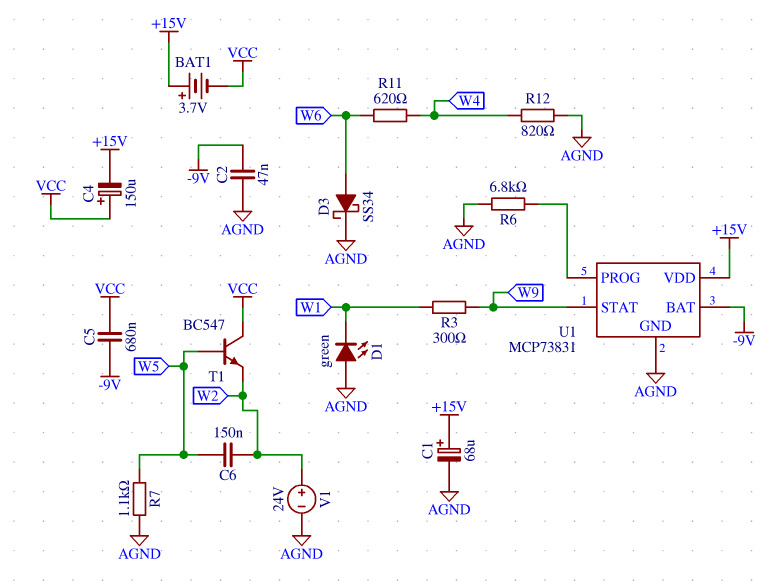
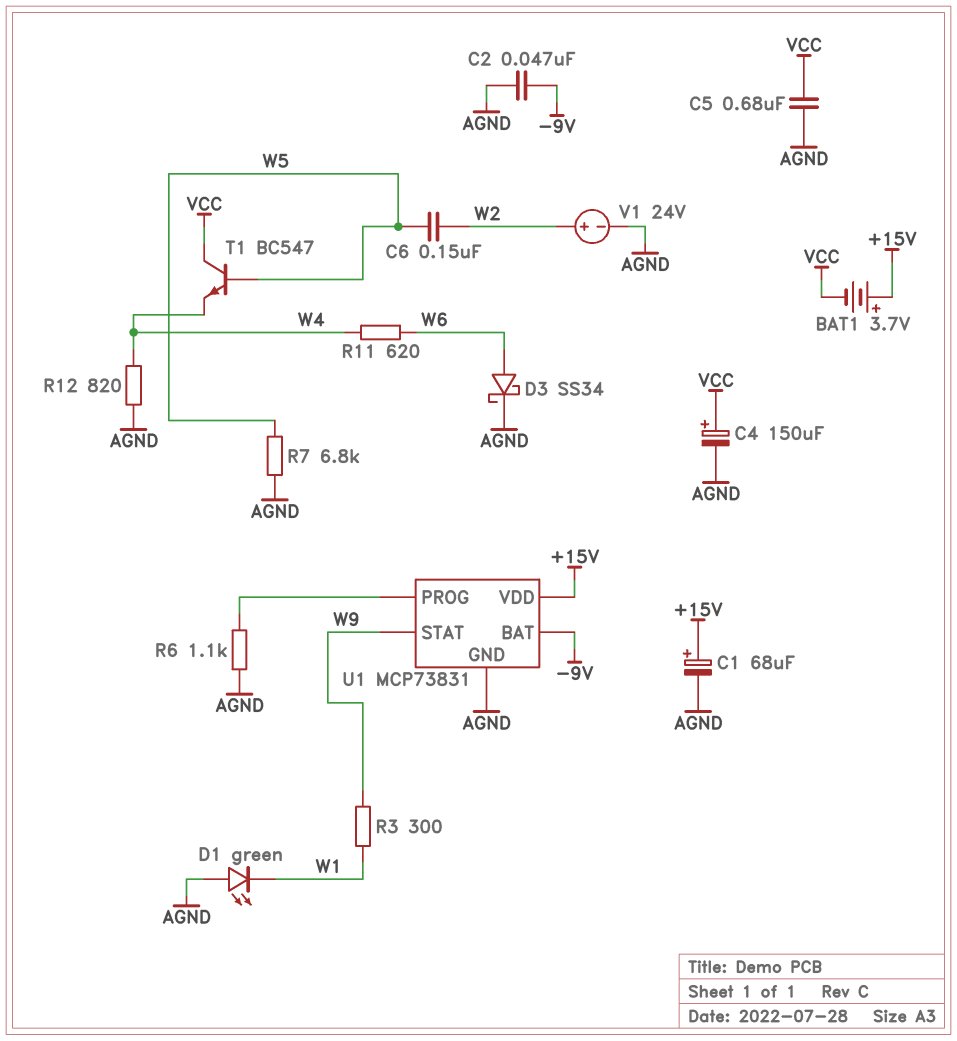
C4: 150uF (plus VCC, minus +15V) -> 150uF (plus VCC, minus AGND)
C5: 680nF (-9V, VCC) -> 680nF (AGND, VCC)
R6: 6.8k (AGND, U1/PROG) -> 1.1k (AGND, U1/PROG)
R7: 1.1k (AGND, W5) -> 6.8k (AGND, W5)
T1: NPN BC547 (B W5, C VCC, E W2) -> NPN BC547 (B W5, C VCC, E W4)

